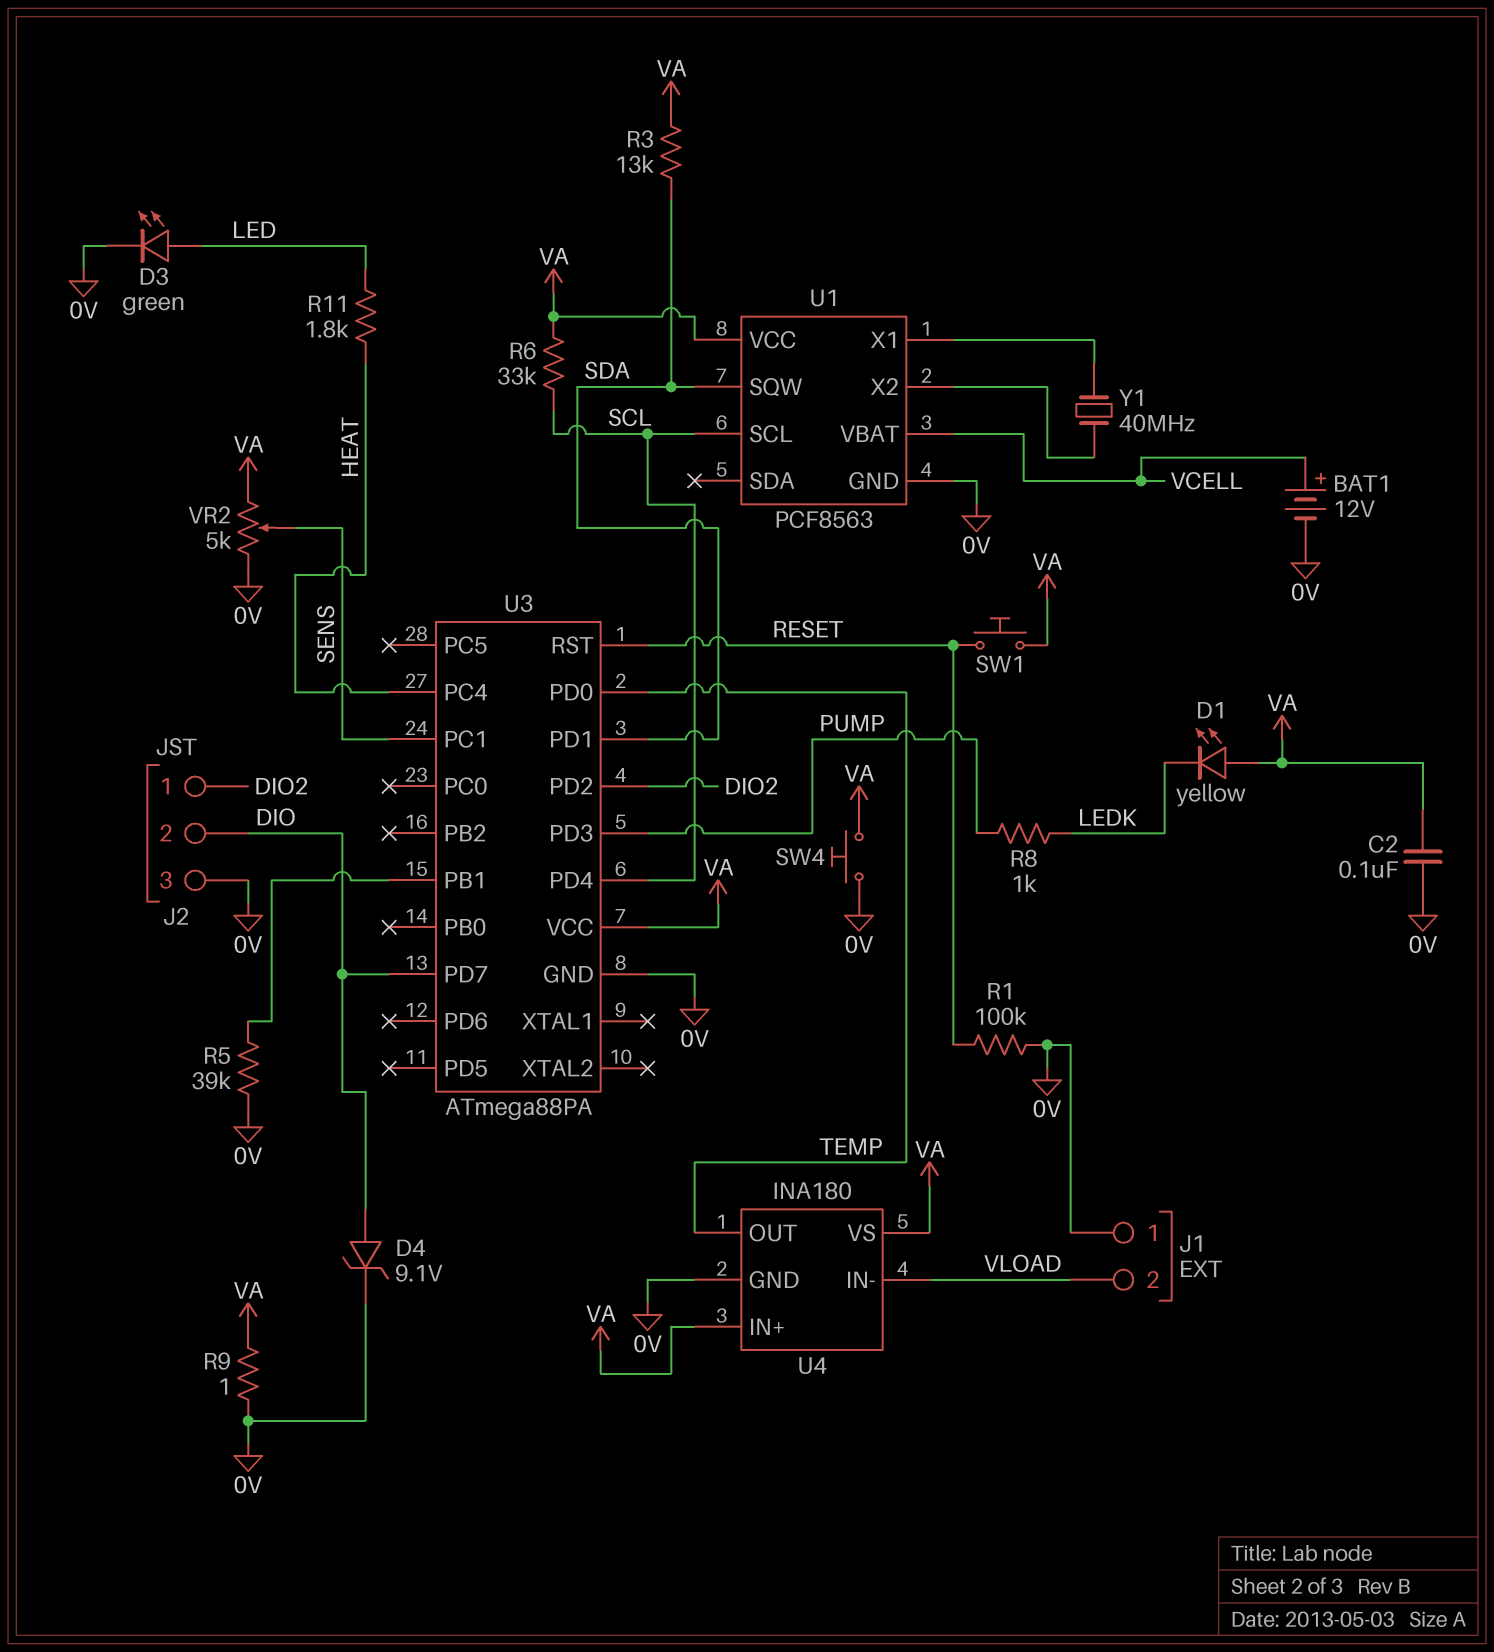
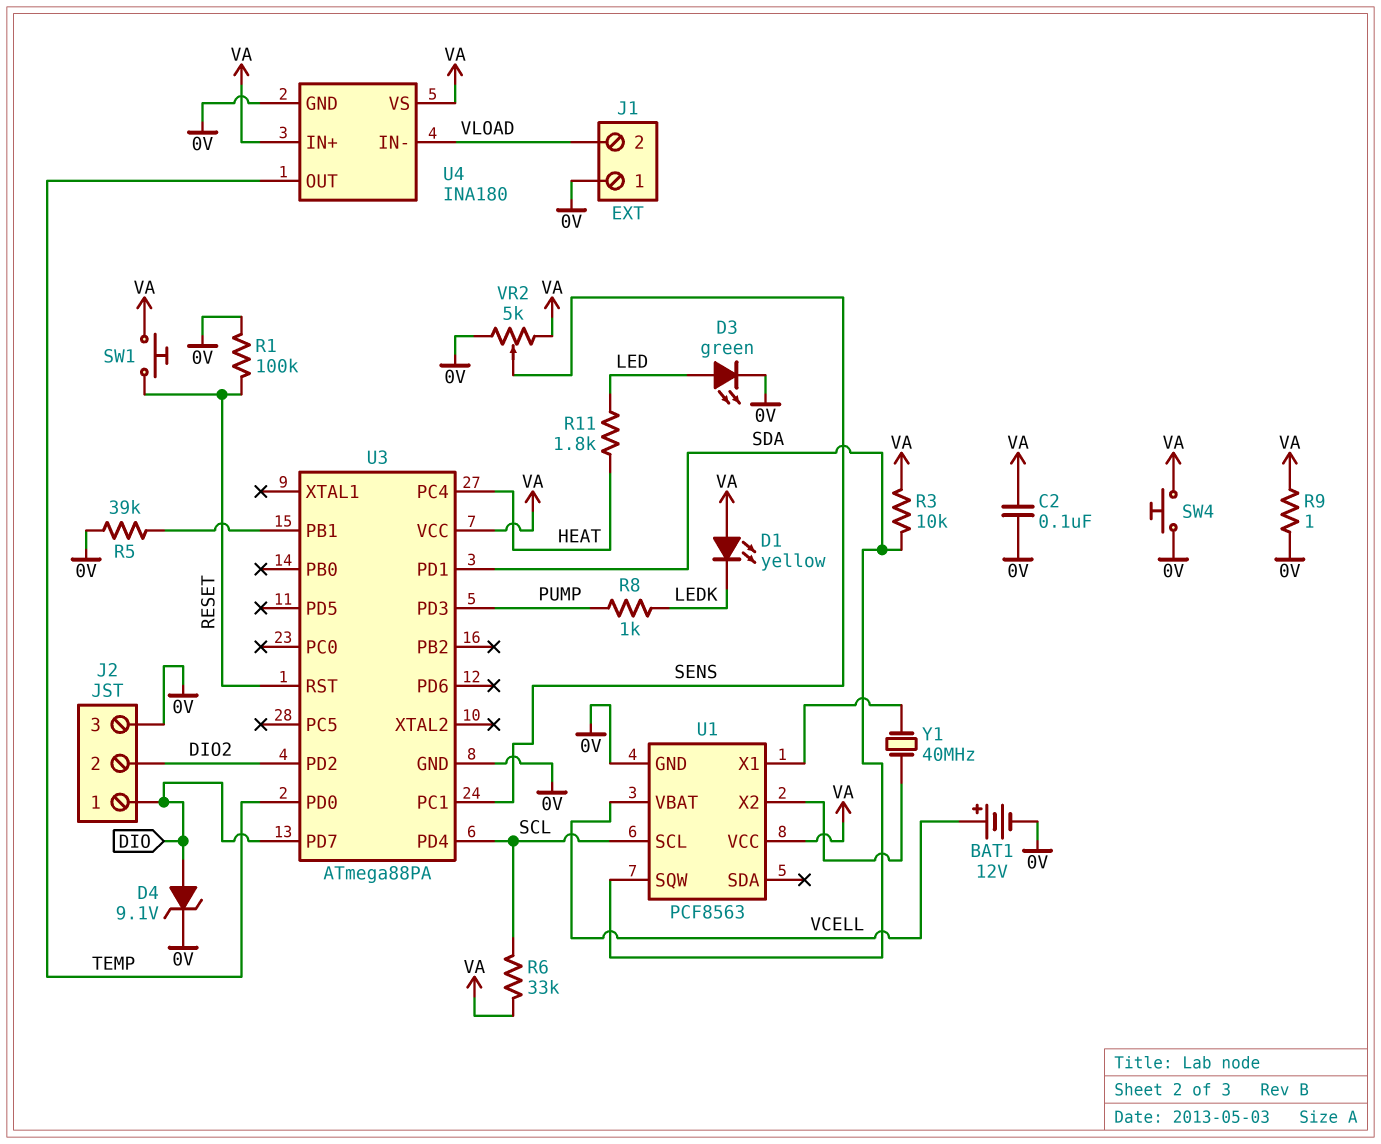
J2 pin 1: DIO2 -> DIO
J2 pin 2: DIO -> DIO2
R3: 13k (SDA, VA) -> 10k (SDA, VA)

